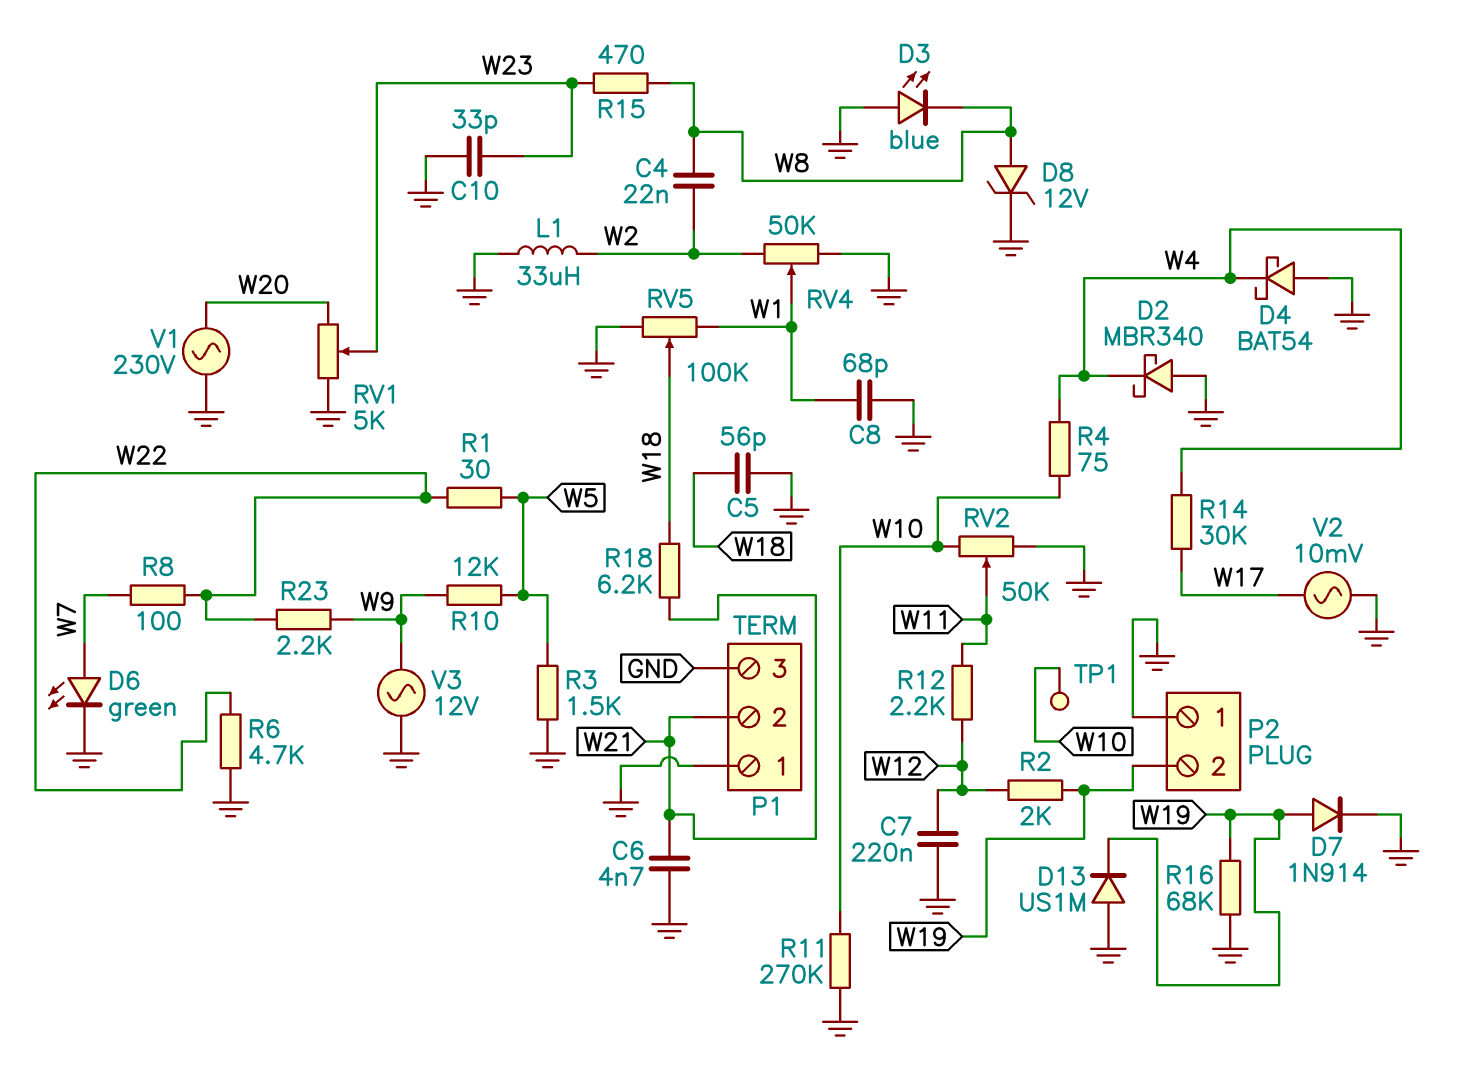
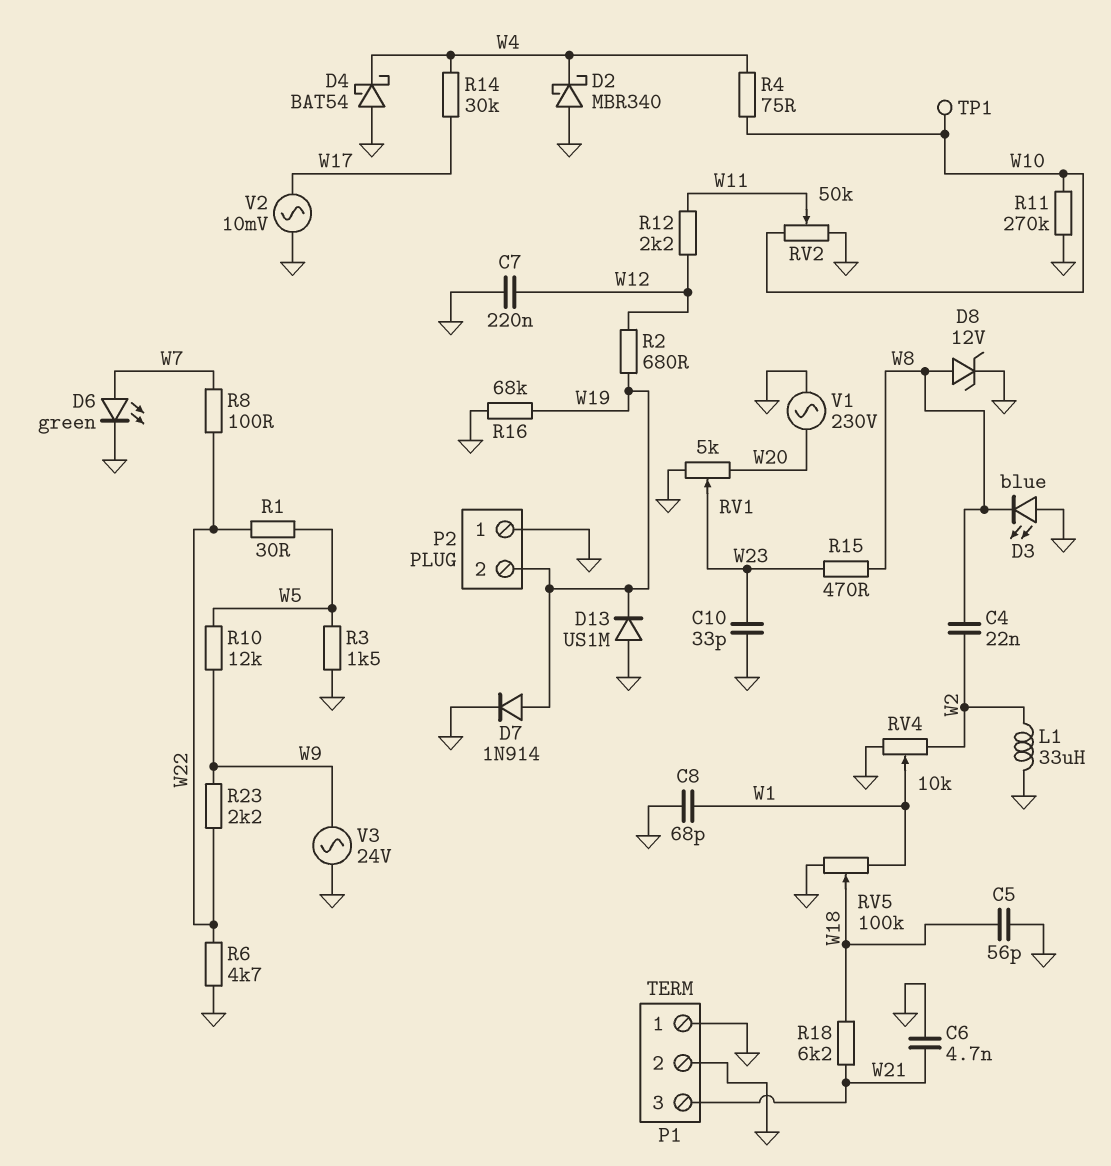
P1 pin 2: W21 -> GND
P1 pin 3: GND -> W21
R2: 2k (W12, W19) -> 680 (W12, W19)
RV4: 50k (GND, W2, wiper W1) -> 10k (GND, W2, wiper W1)
V3: AC 12V (GND, W9) -> AC 24V (GND, W9)

